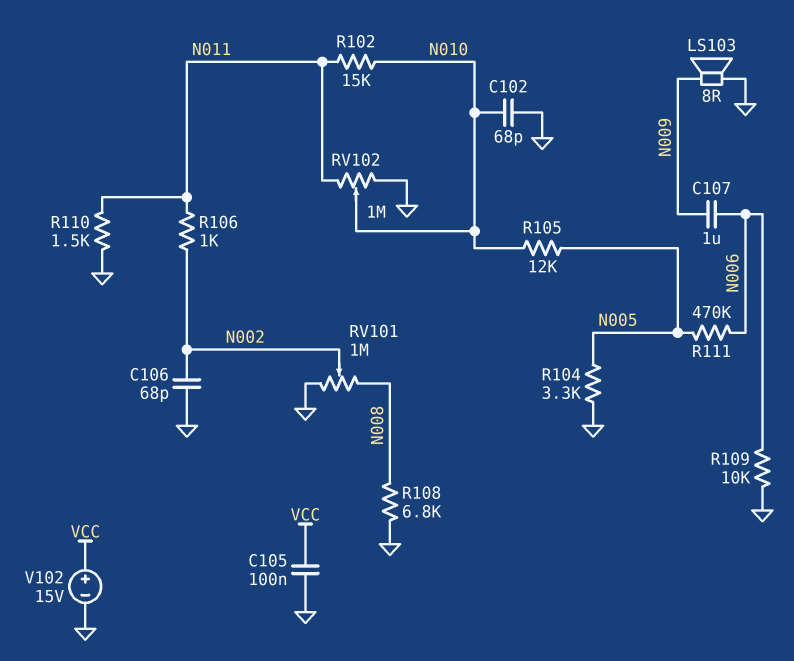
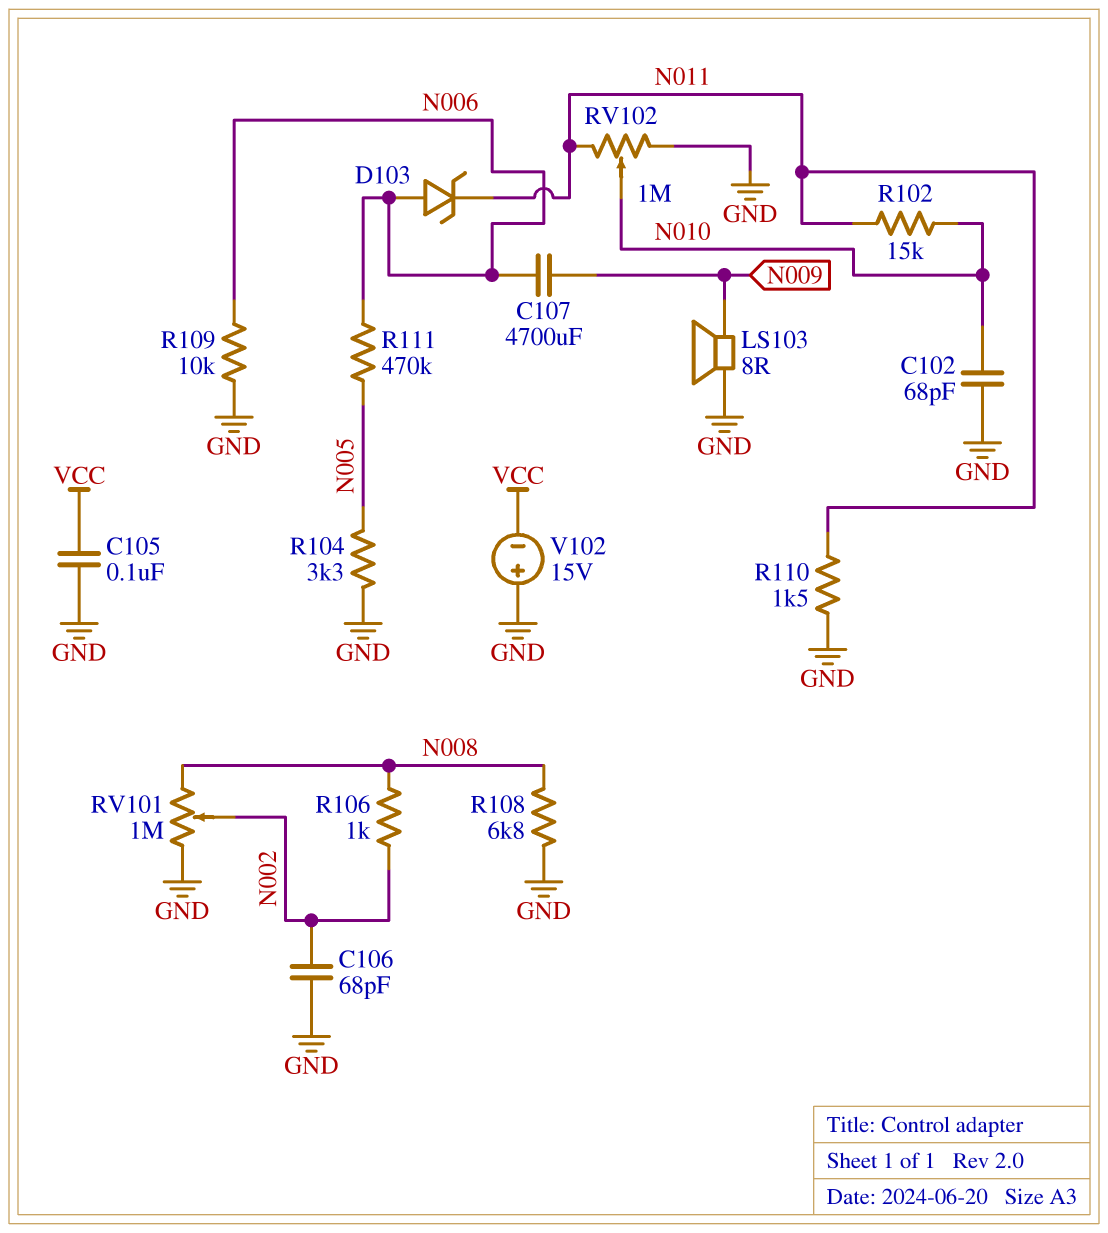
C107: 1uF (N006, N009) -> 4700uF (N006, N009)
D103: none -> zener (A N006, K N011)
R105: 12k (N005, N010) -> none
R106: 1k (N002, N011) -> 1k (N002, N008)
V102: 15V (plus VCC, minus GND) -> 15V (plus GND, minus VCC)

